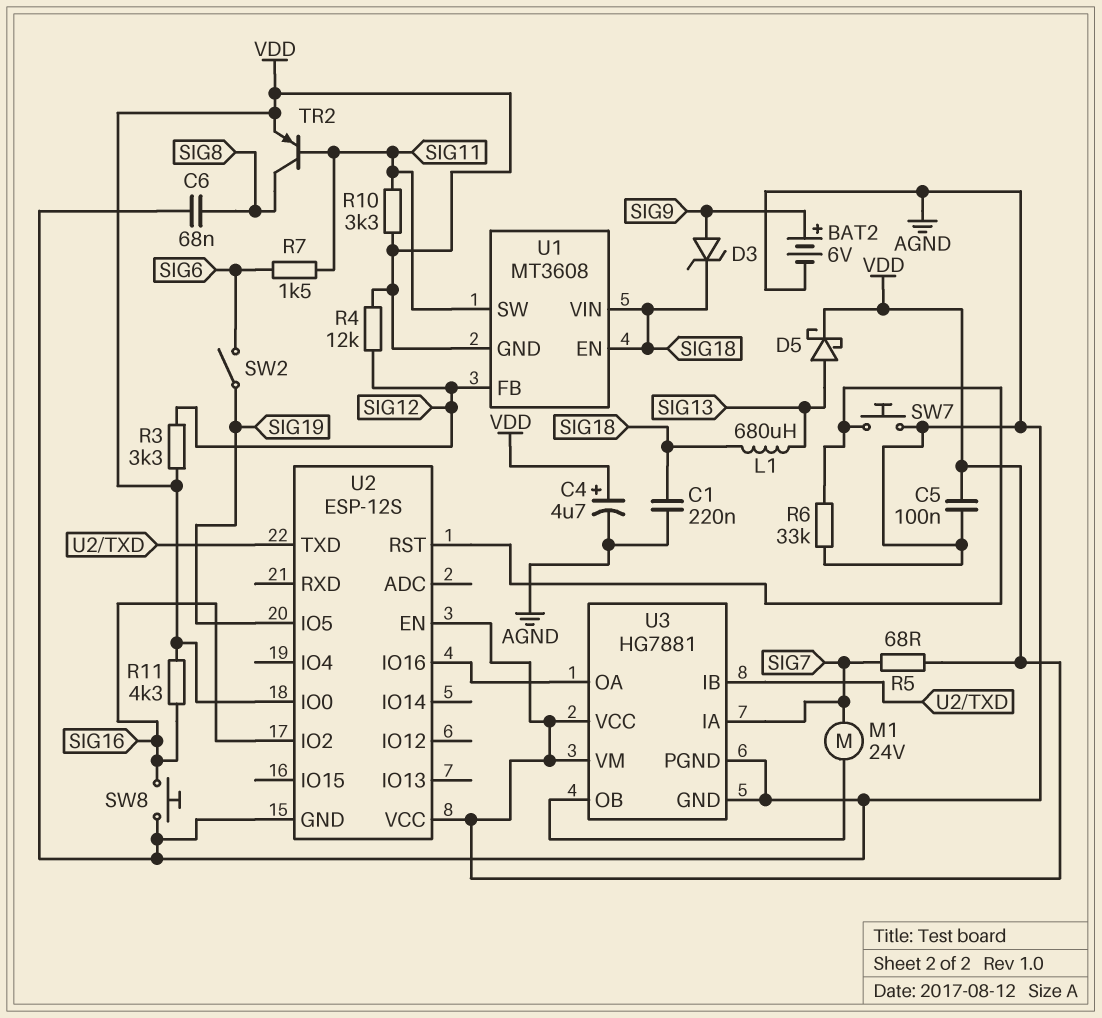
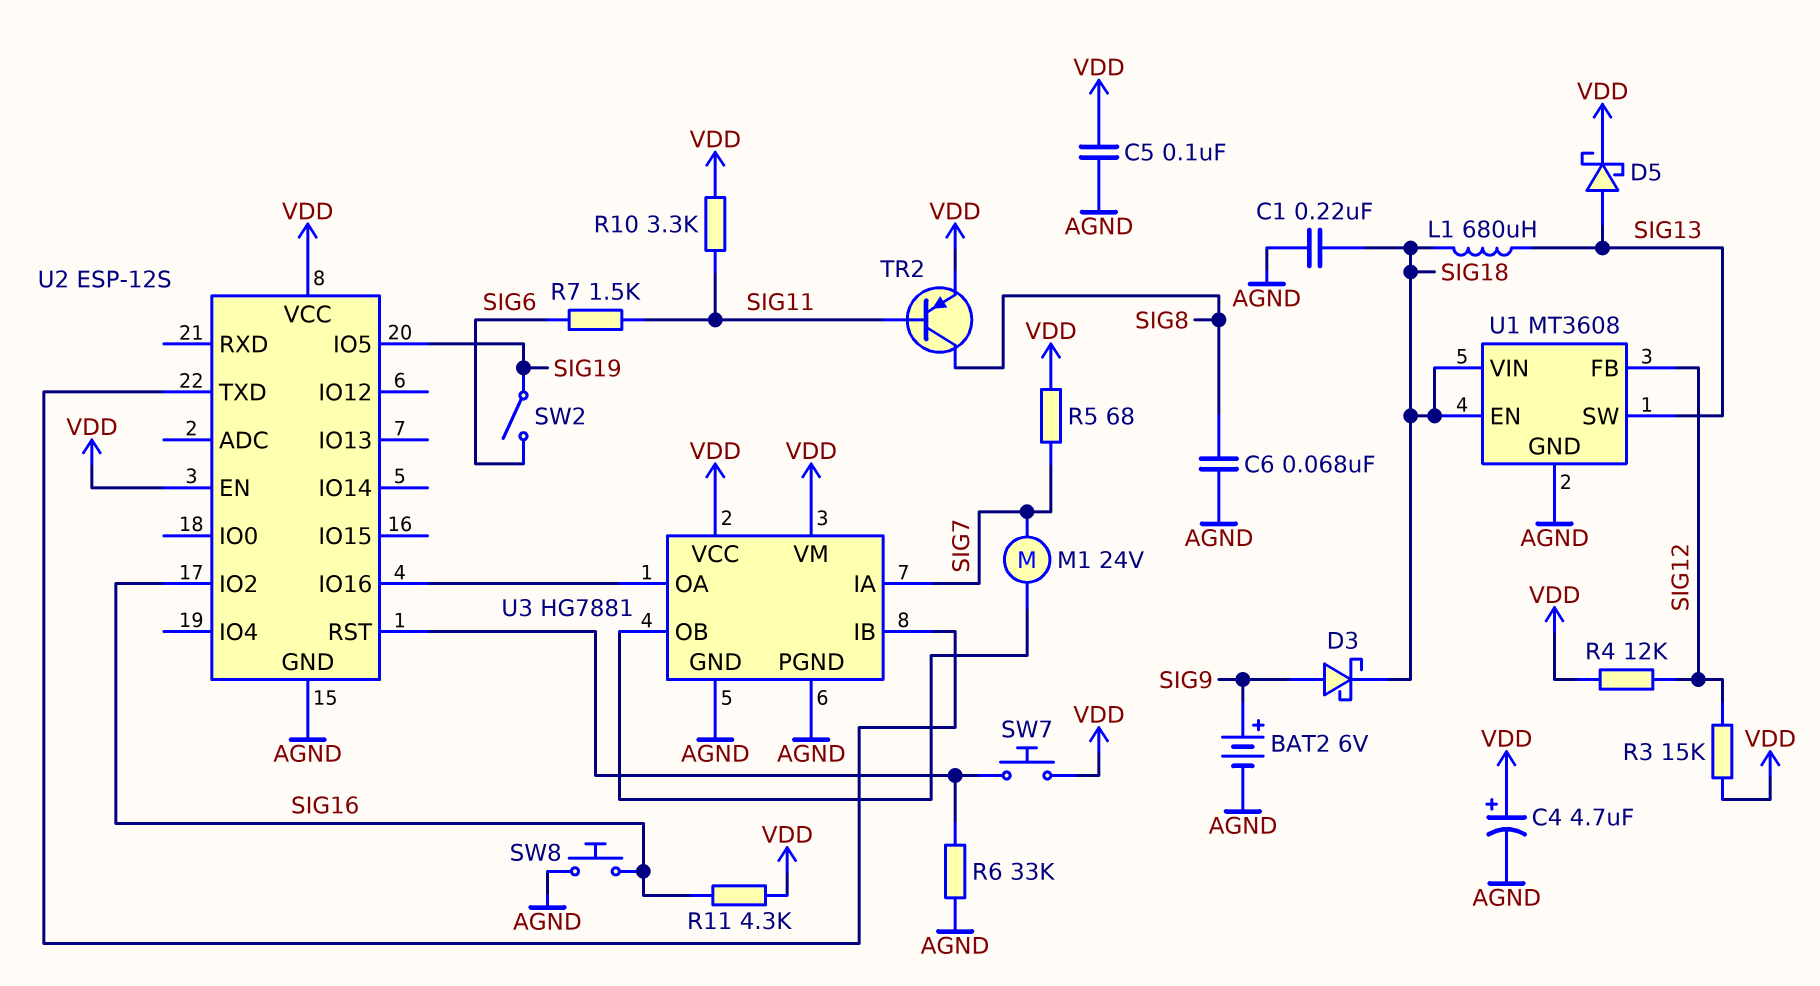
D3: zener (A SIG9, K SIG18) -> schottky (A SIG9, K SIG18)
R3: 3.3k (SIG12, VDD) -> 15k (SIG12, VDD)
SW7: button (AGND, U2/RST) -> button (U2/RST, VDD)
U1 pin GND: VDD -> AGND
U1 pin SW: SIG11 -> SIG13
U2 pin IO0: VDD -> none

